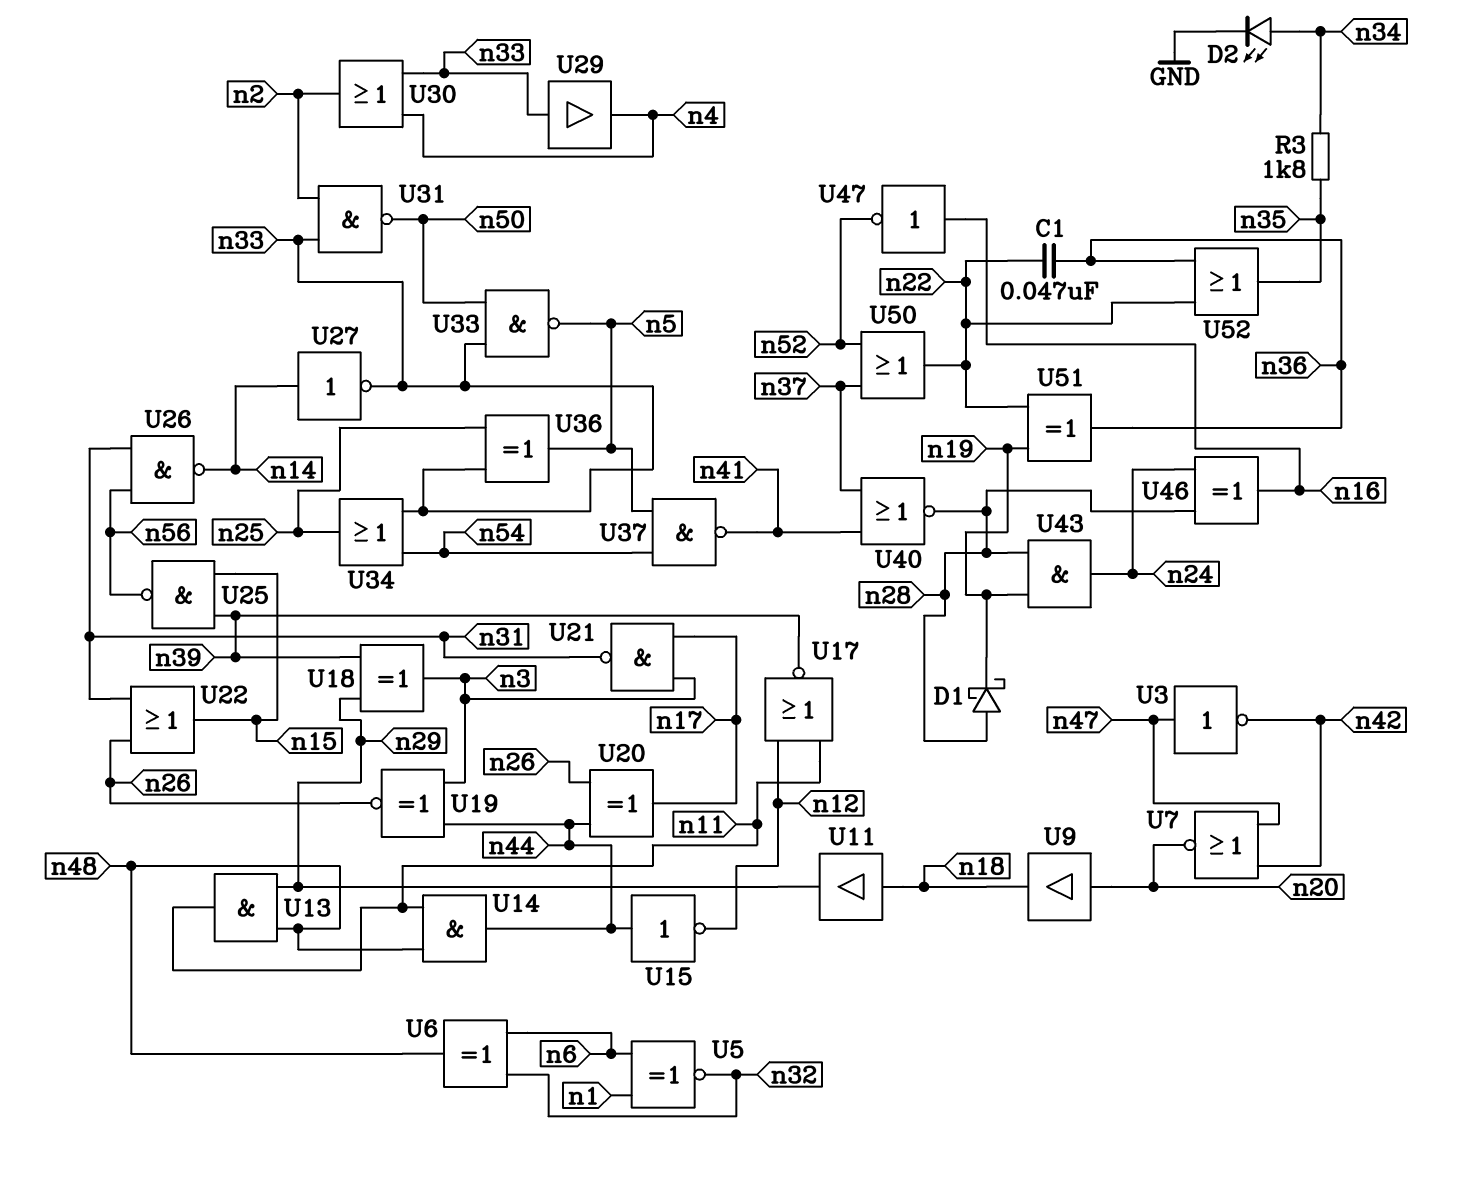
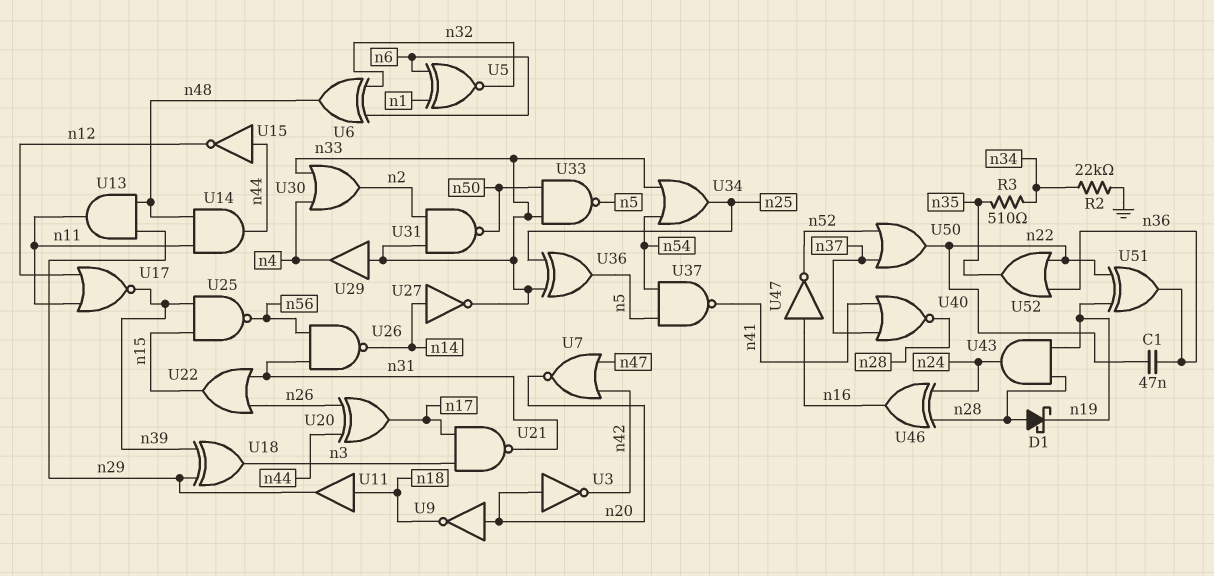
D2: LED (A n34, K GND) -> none
R2: none -> 22k (GND, n34)
R3: 1.8k (n34, n35) -> 510 (n34, n35)
U3: NOT (in n47, out n42) -> NOT (in n20, out n42)
U9: buffer (in n20, out n18) -> NOT (in n20, out n18)
U19: XNOR (in n3, in n44, out n26) -> none

